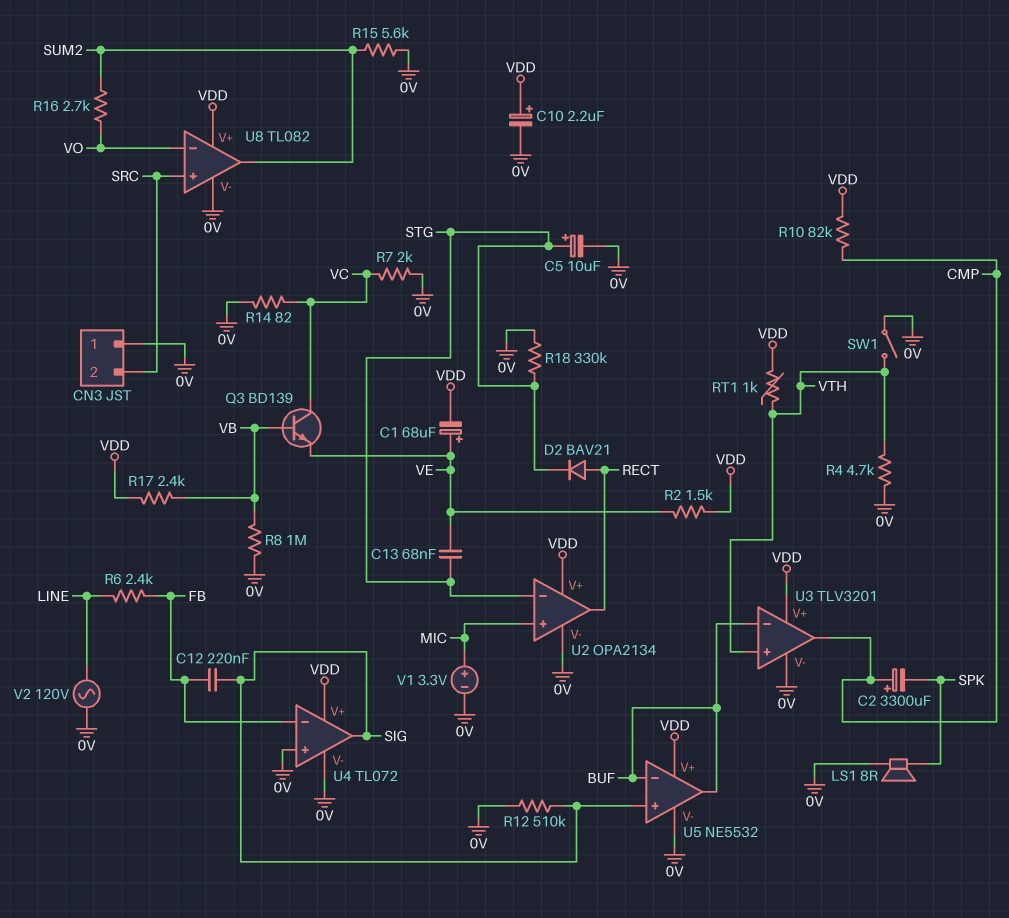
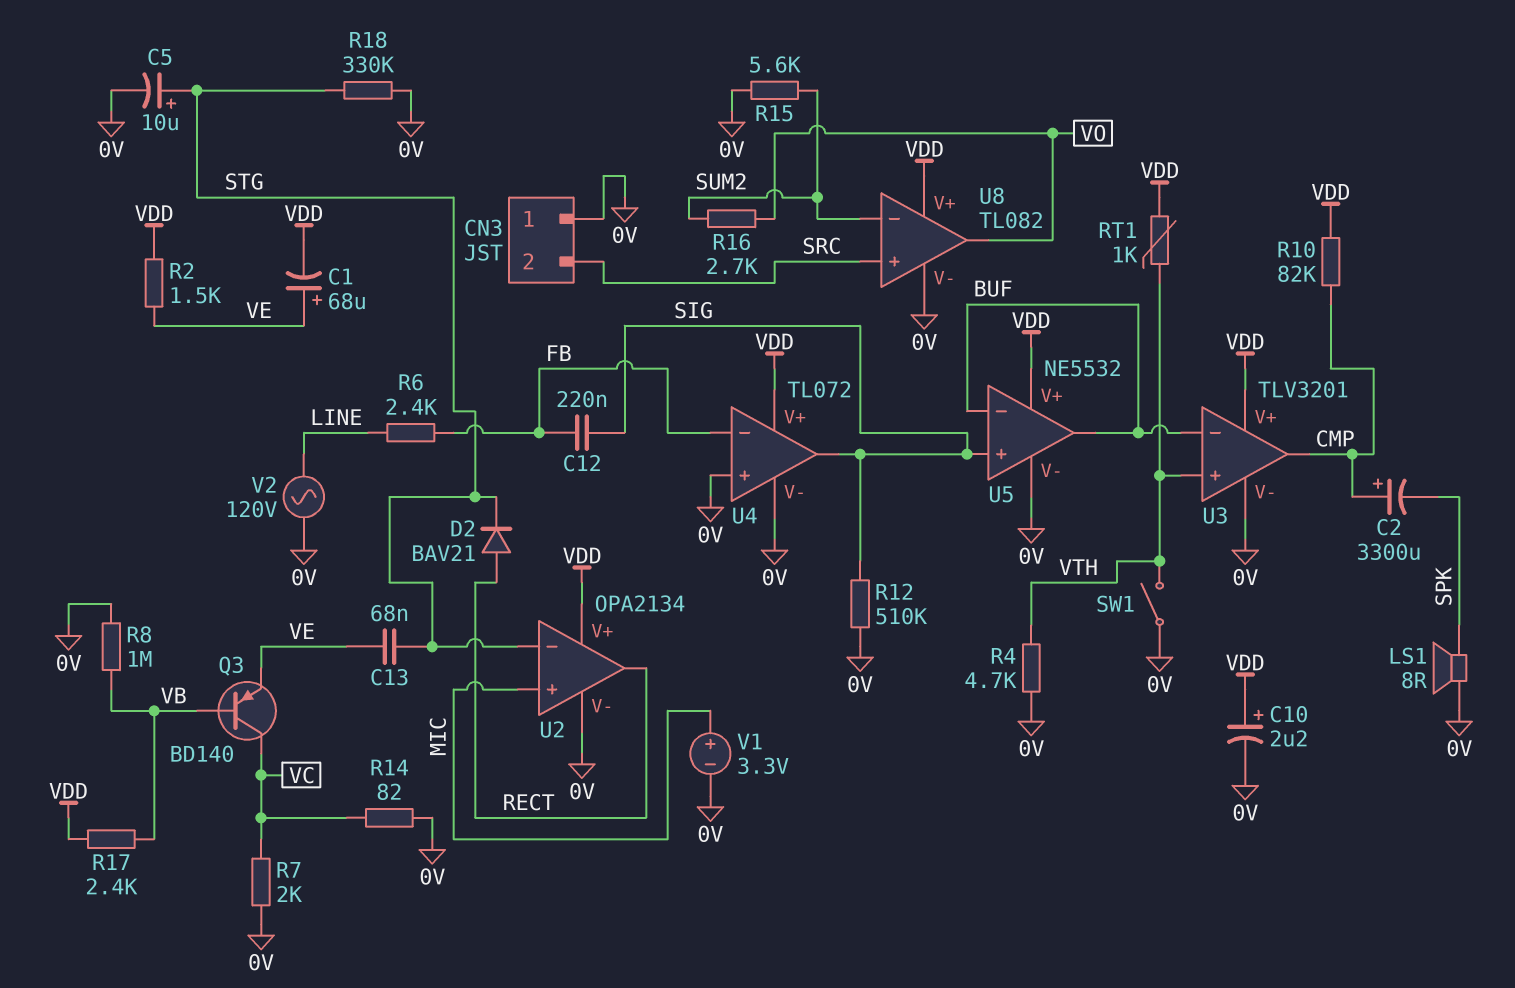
Q3: NPN BD139 (B VB, C VC, E VE) -> PNP BD140 (B VB, C VC, E VE)
U8 pin in-: VO -> SUM2
U8 pin out: SUM2 -> VO

